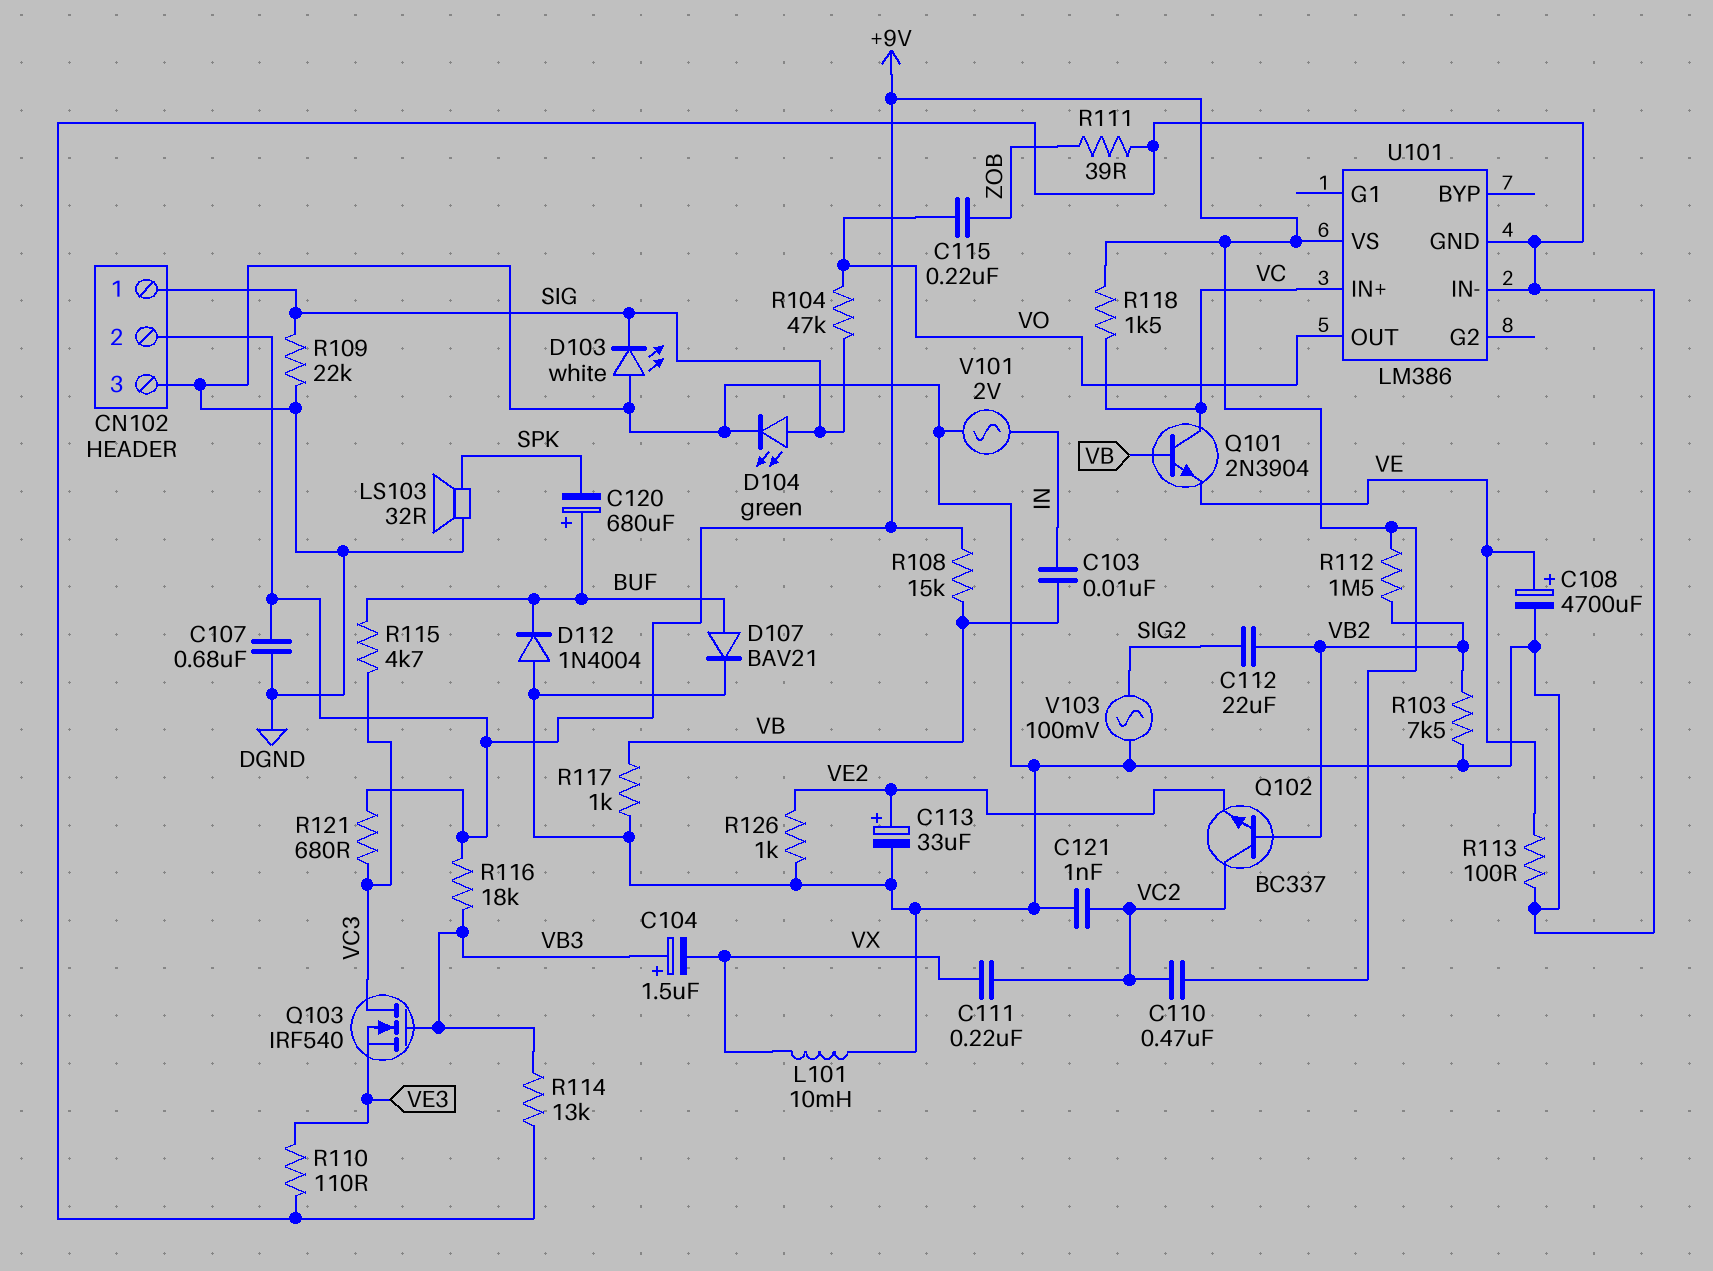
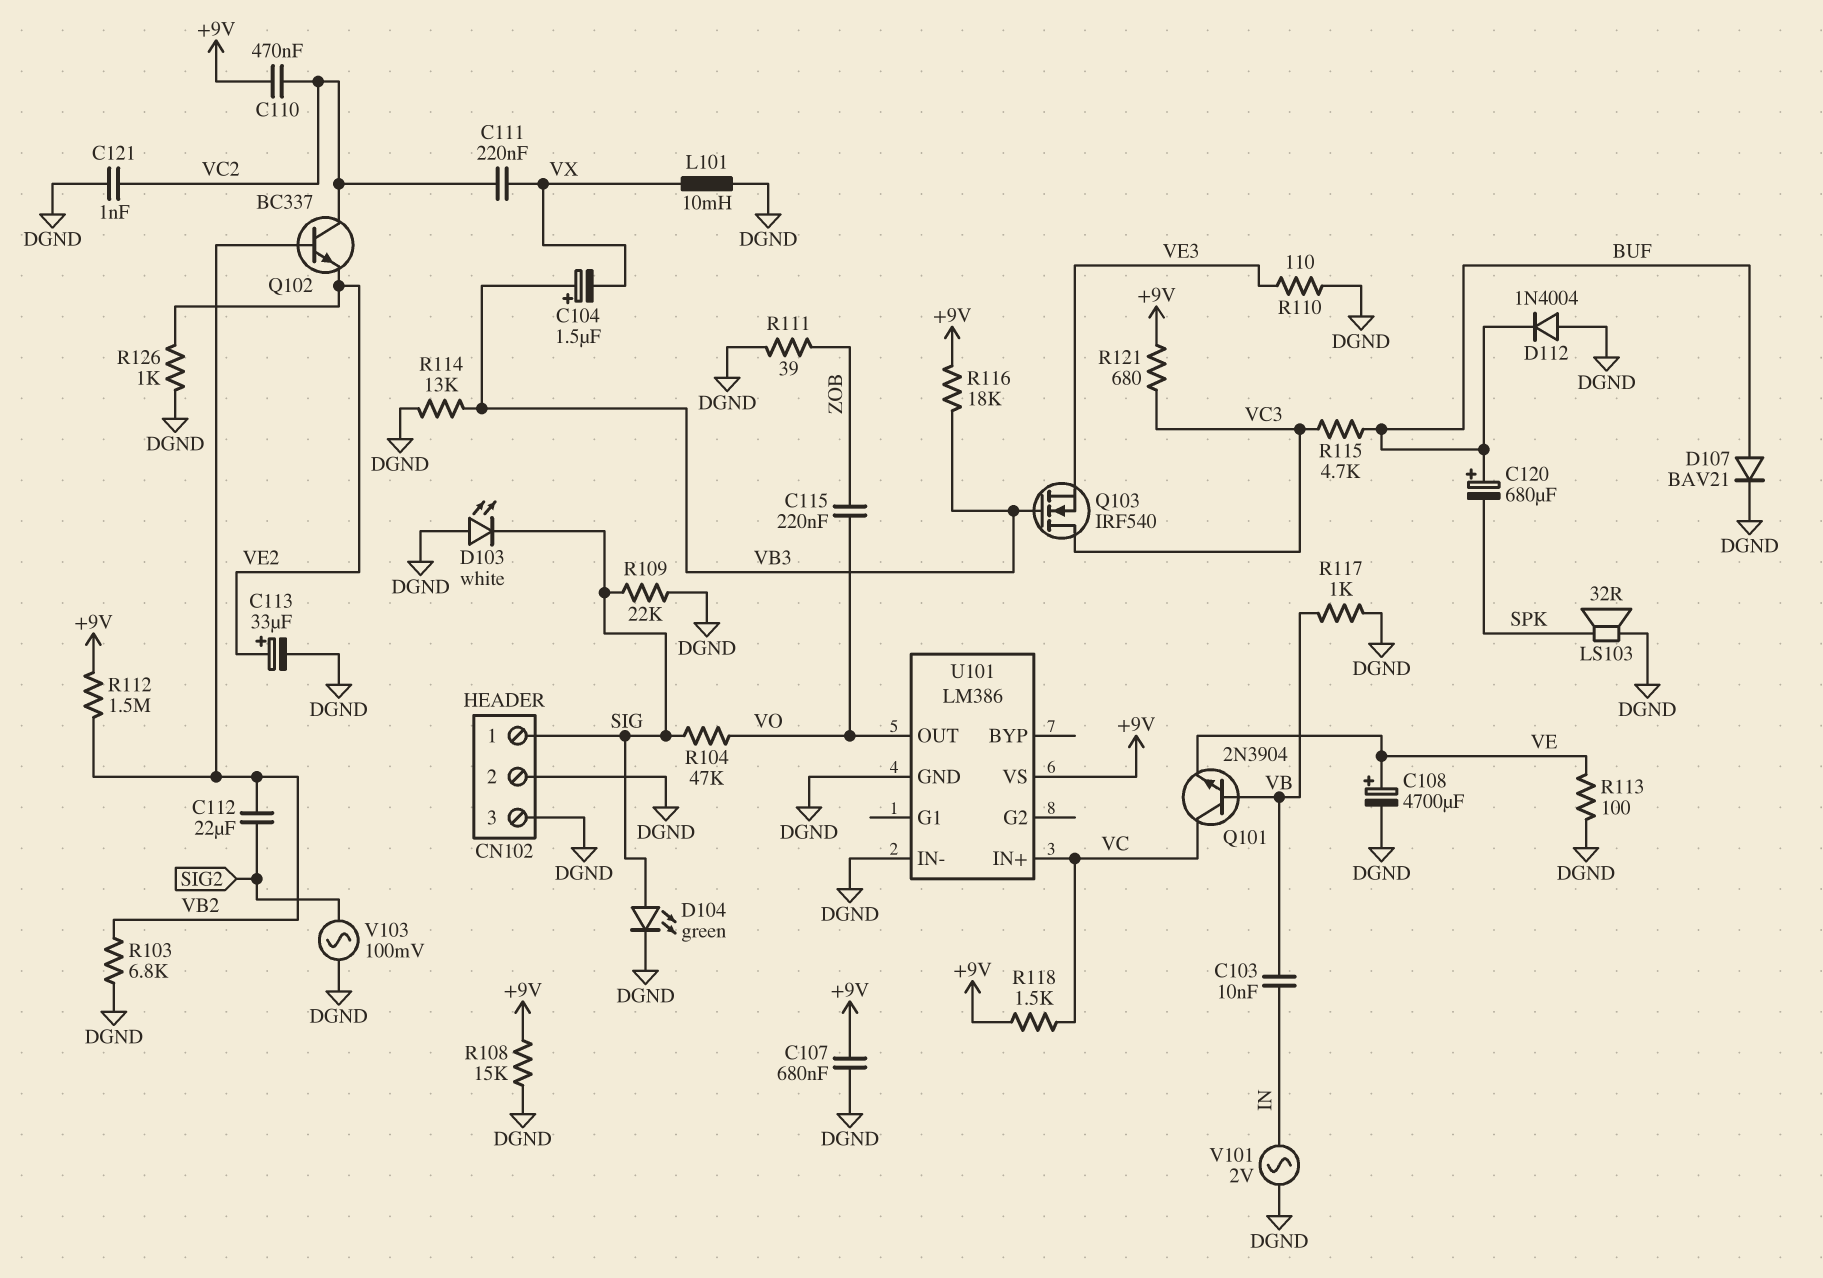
CN102 pin 2: +9V -> DGND
R103: 7.5k (DGND, VB2) -> 6.8k (DGND, VB2)
R108: 15k (+9V, VB) -> 15k (+9V, DGND)

